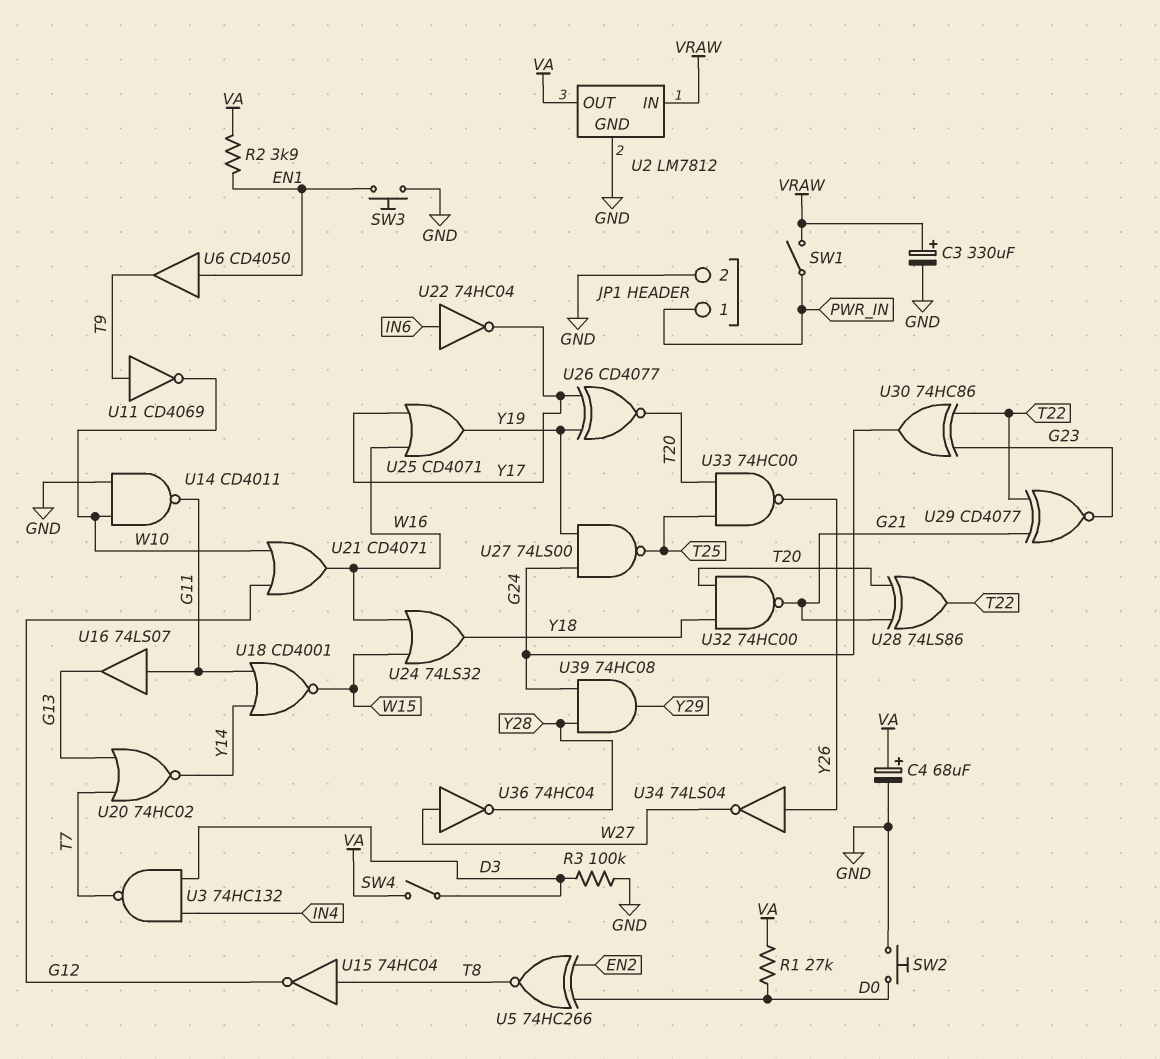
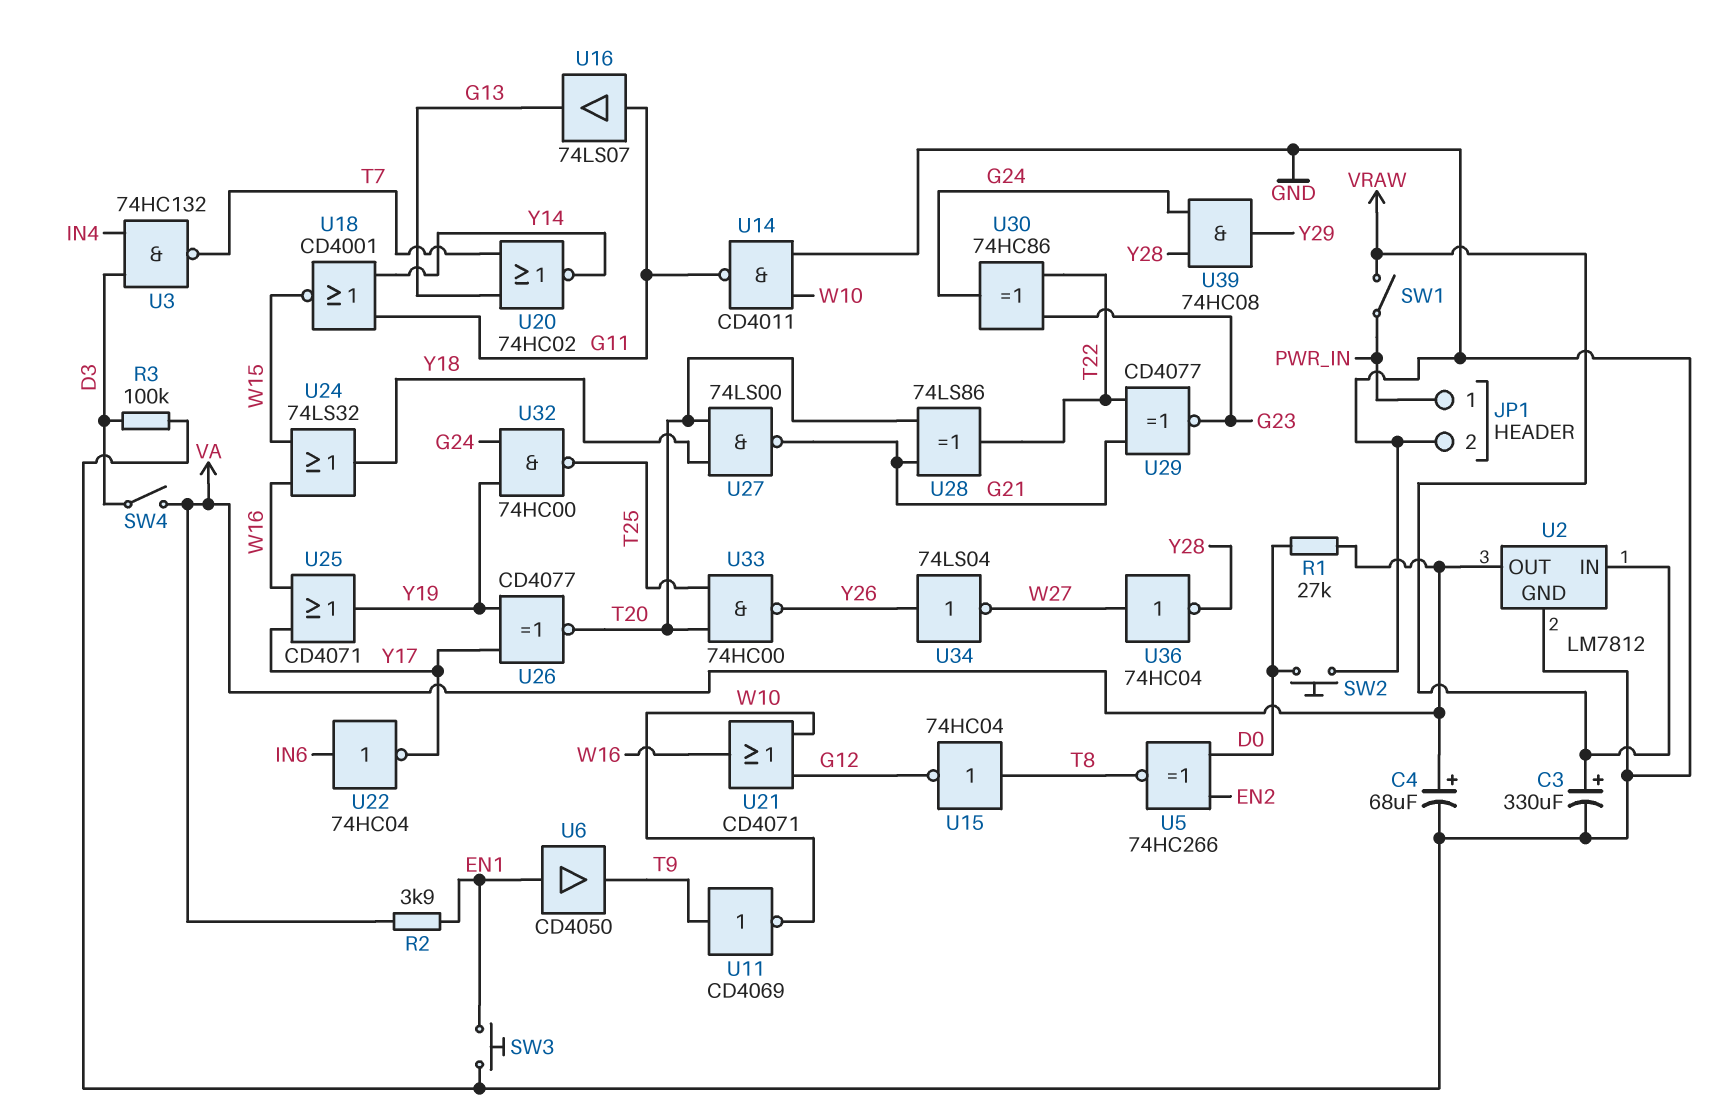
U27: NAND 74LS00 (in G24, in Y19, out T25) -> NAND 74LS00 (in T20, in Y18, out G21)
U32: NAND 74HC00 (in T20, in Y18, out G21) -> NAND 74HC00 (in G24, in Y19, out T25)

